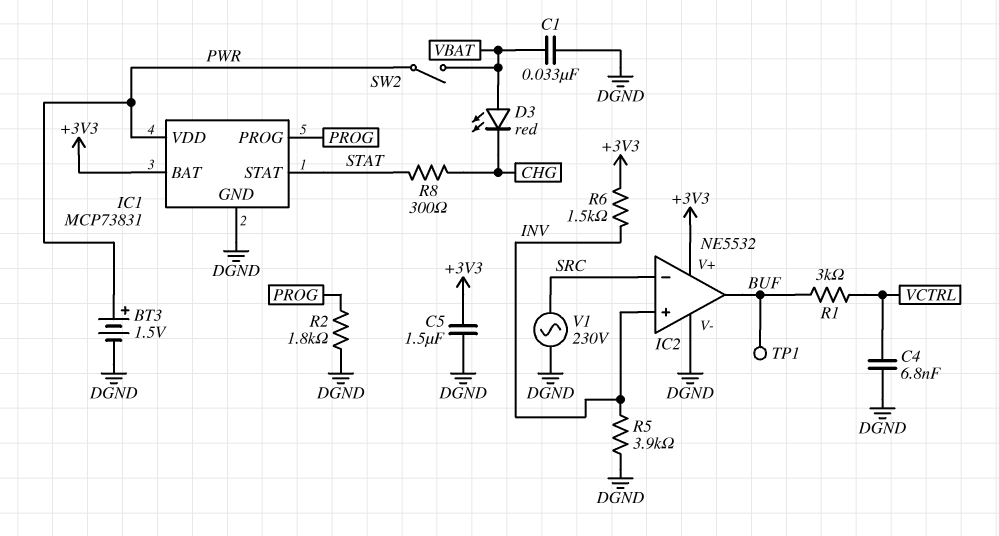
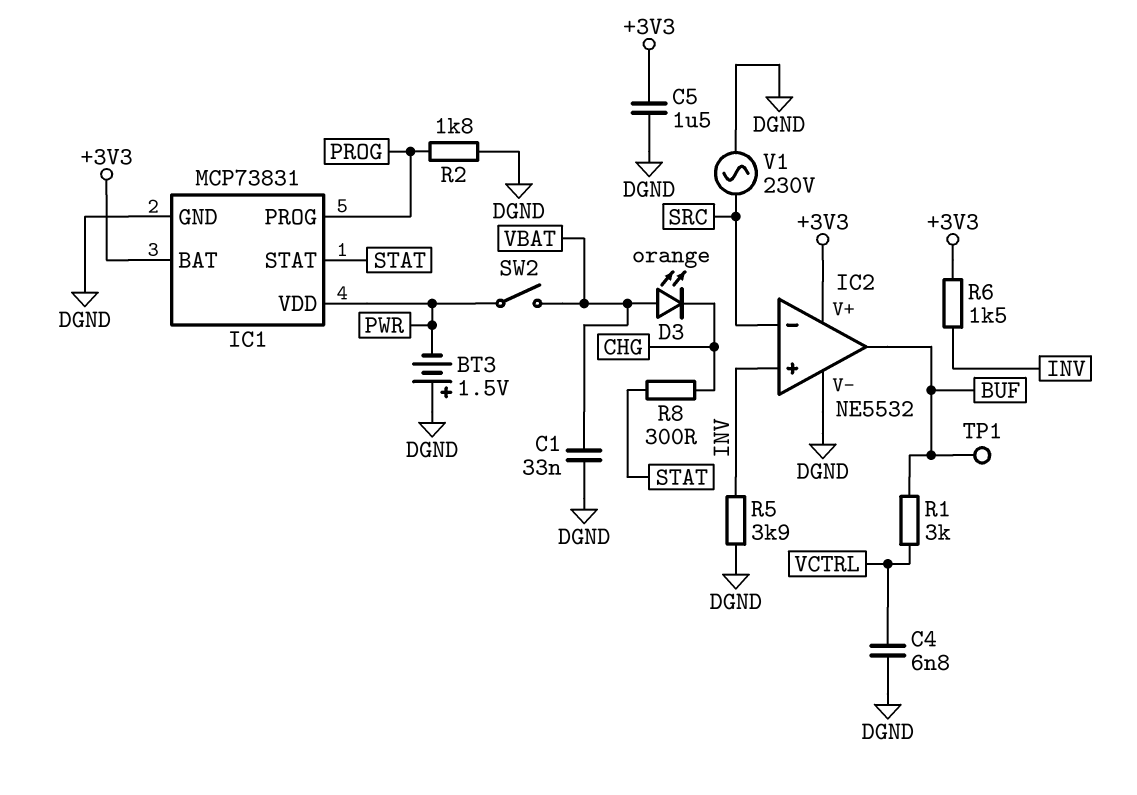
BT3: 1.5V (plus PWR, minus DGND) -> 1.5V (plus DGND, minus PWR)
D3: LED red (A VBAT, K CHG) -> LED orange (A VBAT, K CHG)

